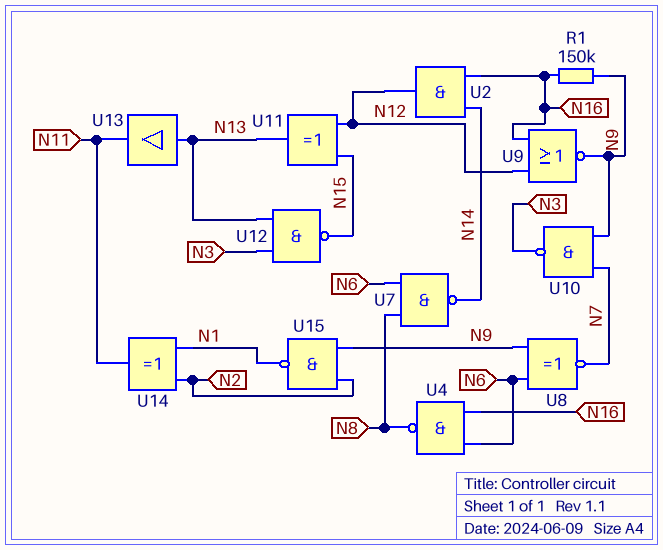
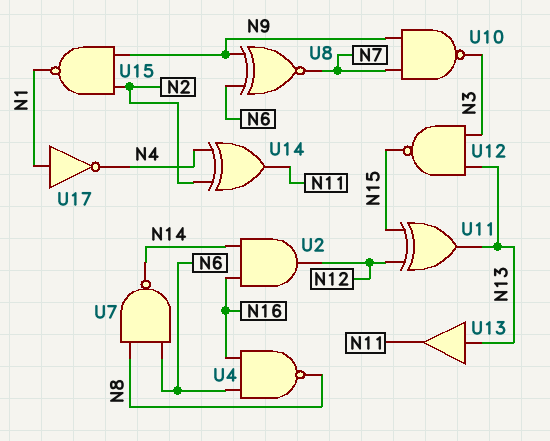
R1: 150k (N9, N16) -> none
U9: NOR (in N12, in N16, out N9) -> none
U14: XOR (in N1, in N2, out N11) -> XOR (in N2, in N4, out N11)
U17: none -> NOT (in N1, out N4)

